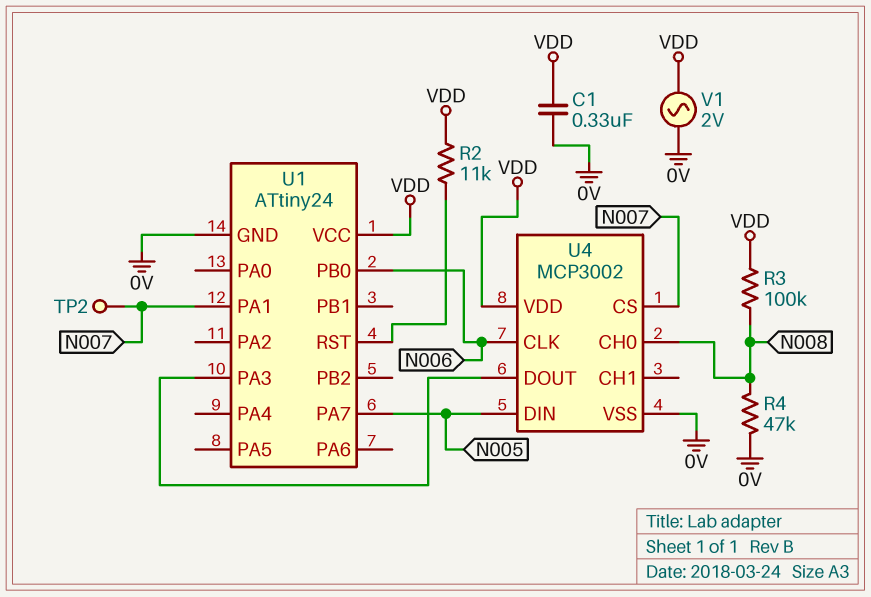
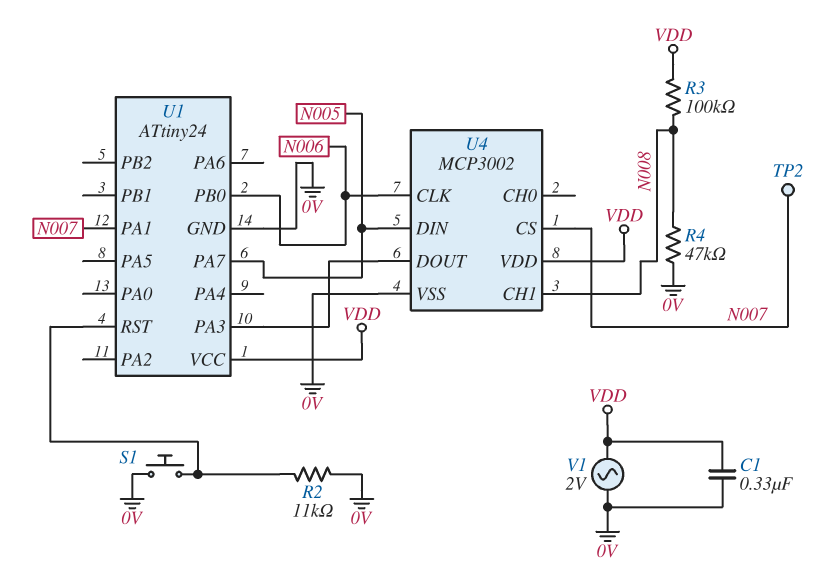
R2: 11k (U1/RST, VDD) -> 11k (0V, U1/RST)
S1: none -> button (0V, U1/RST)
U4 pin CH0: N008 -> none
U4 pin CH1: none -> N008

